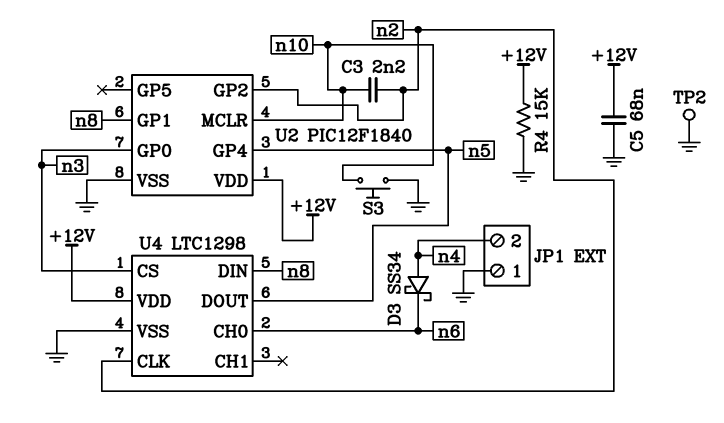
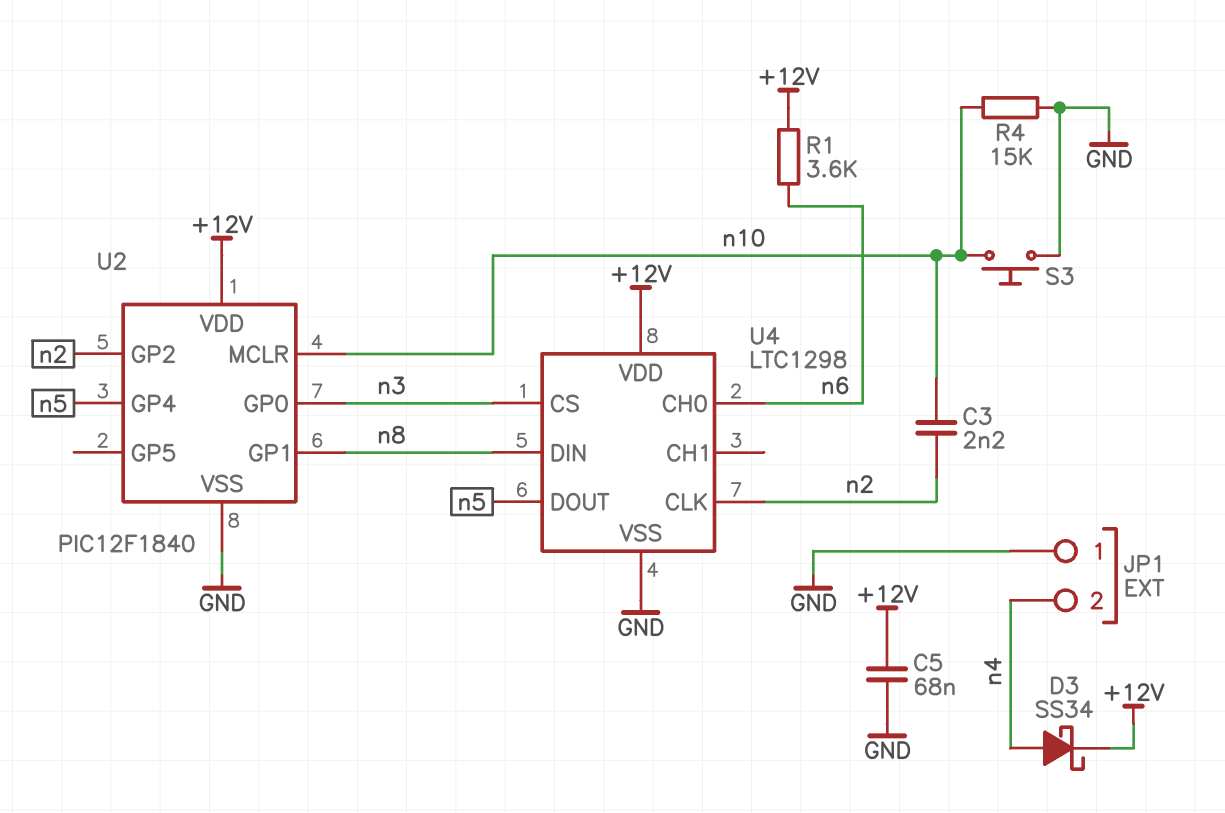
D3: schottky SS34 (A n4, K n6) -> schottky SS34 (A n4, K +12V)
R1: none -> 3.6k (+12V, n6)
R4: 15k (+12V, GND) -> 15k (GND, n10)
TP2: test point (GND) -> none

